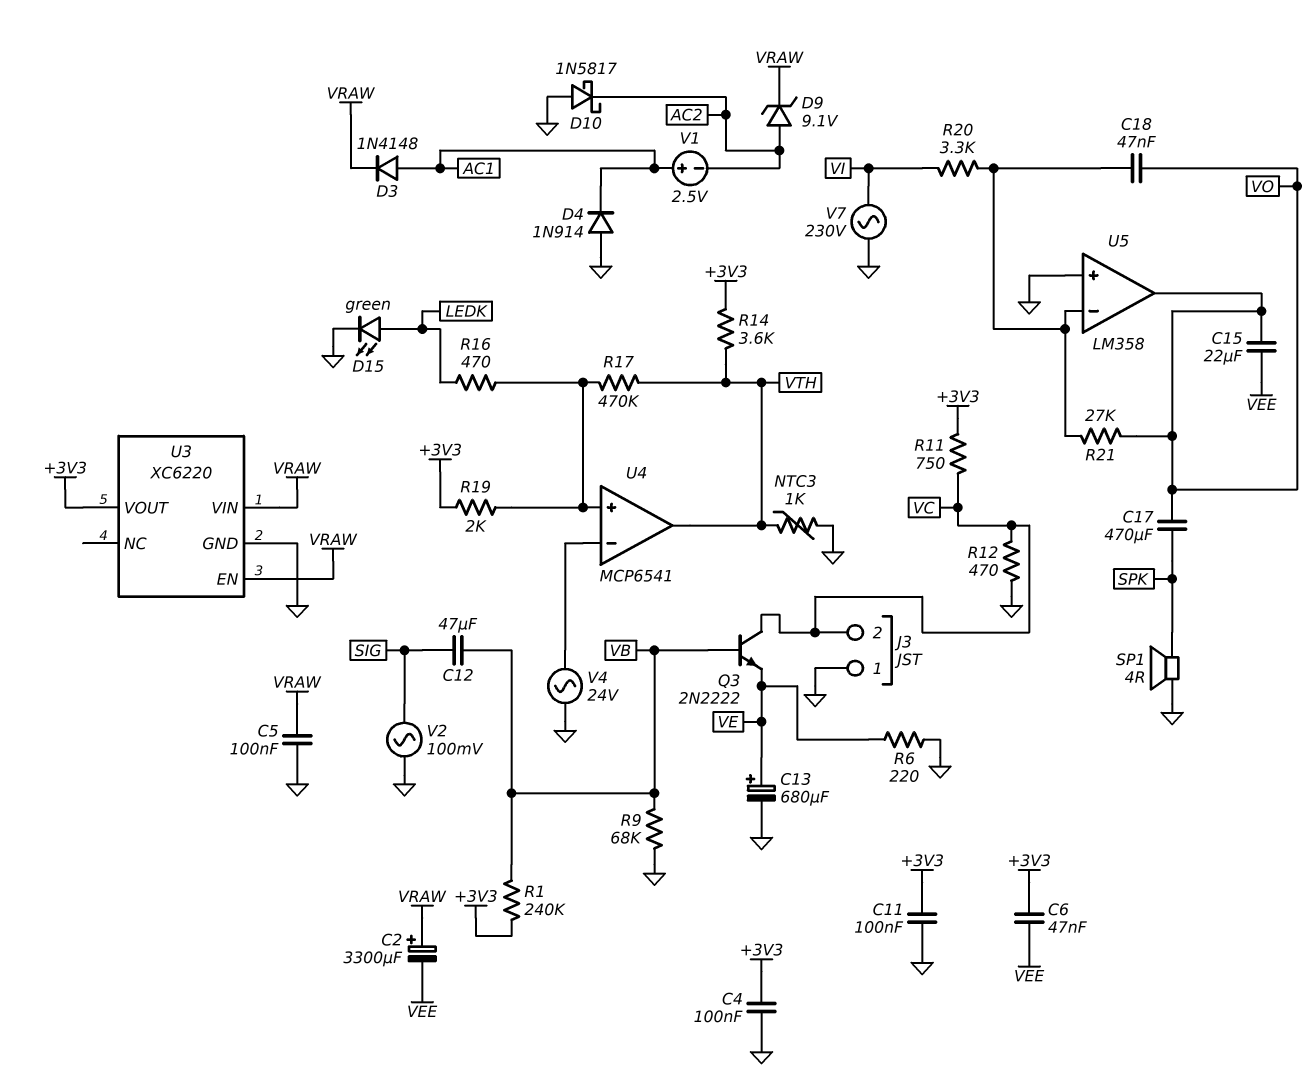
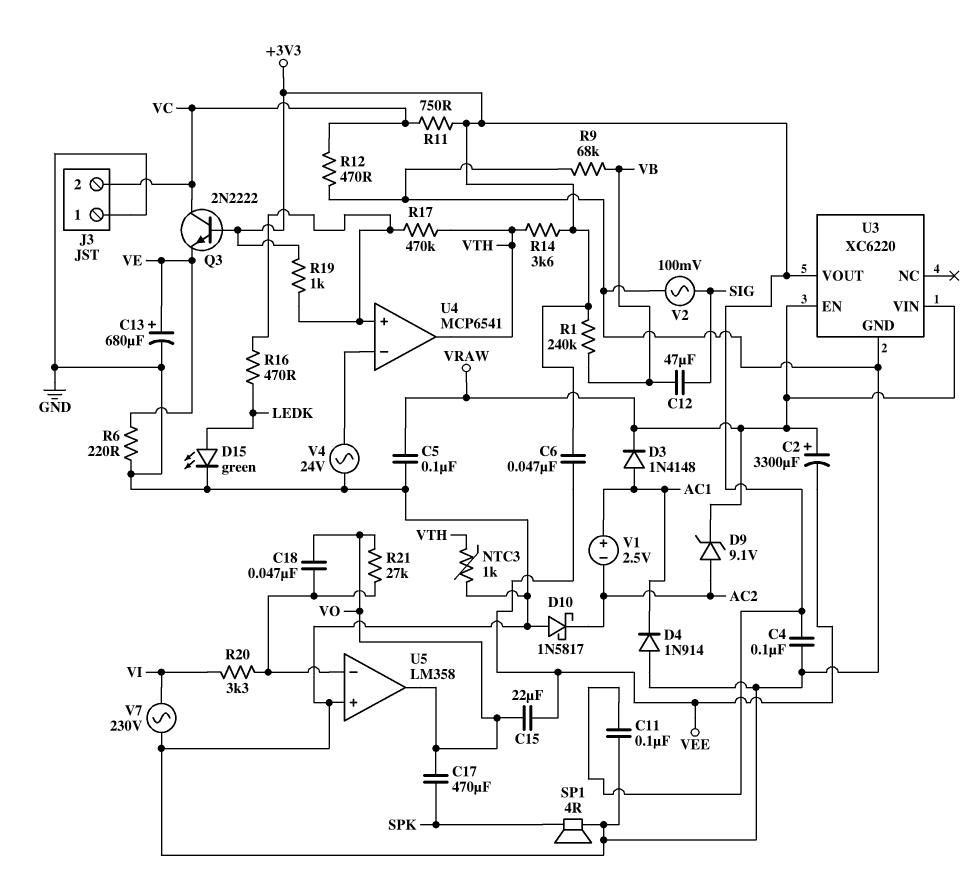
Q3: NPN 2N2222 (B VB, C VC, E VE) -> NPN 2N2222 (B +3V3, C VC, E VE)
R19: 2k (+3V3, U4/in+) -> 1k (+3V3, U4/in+)

